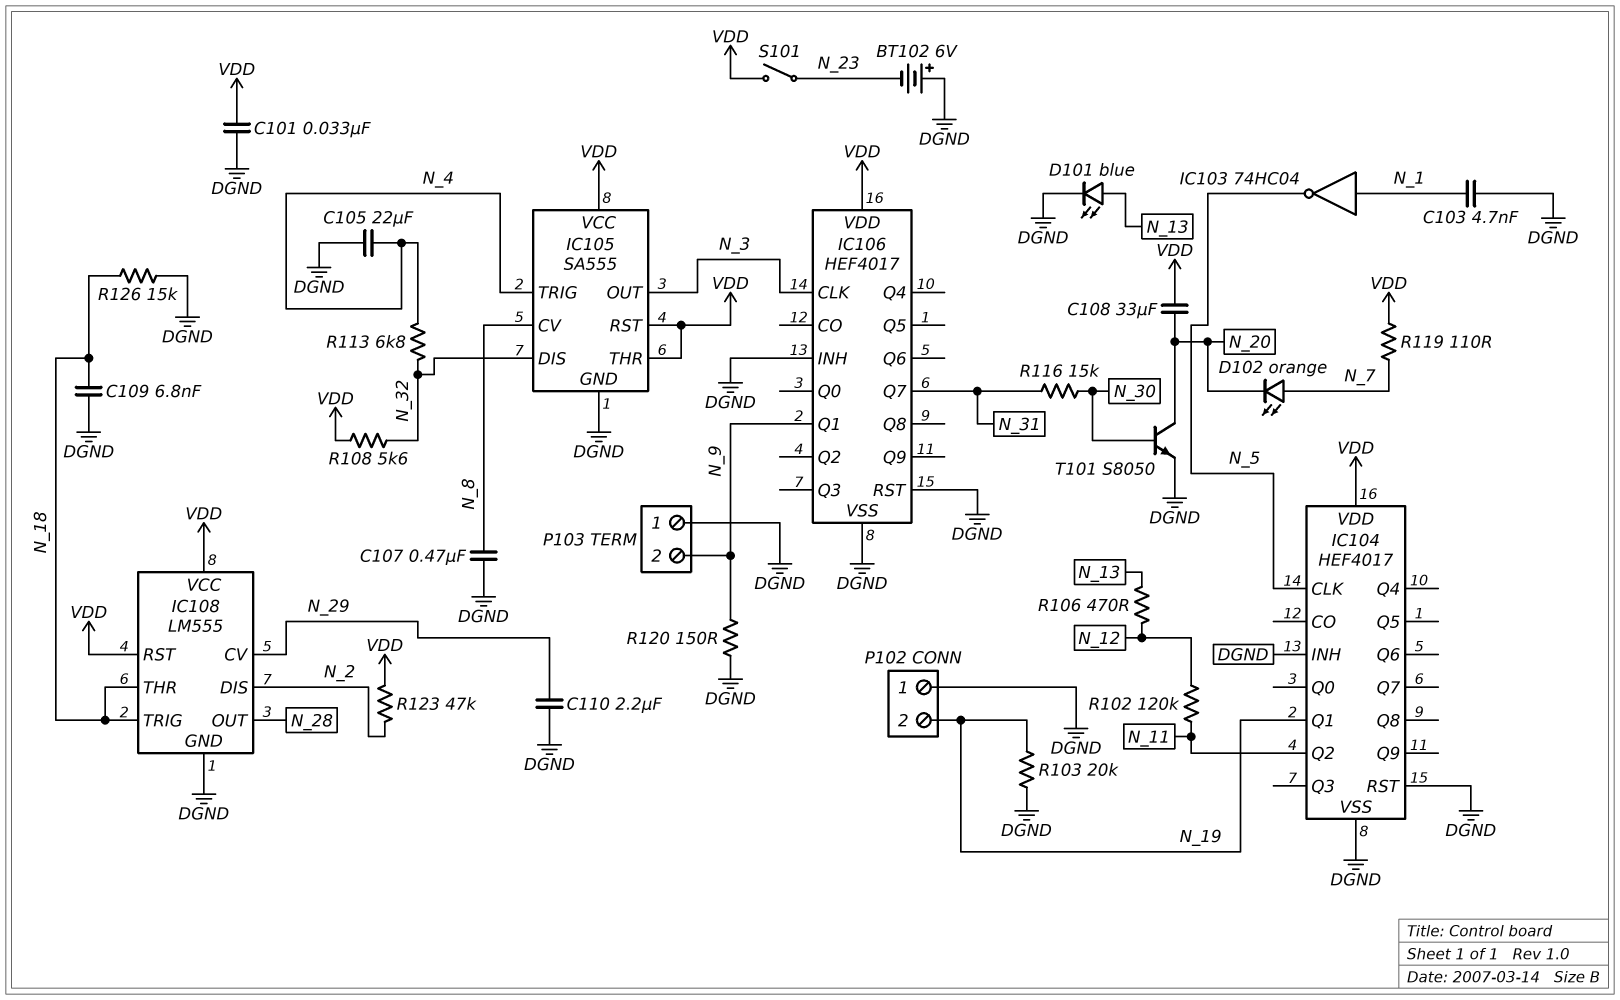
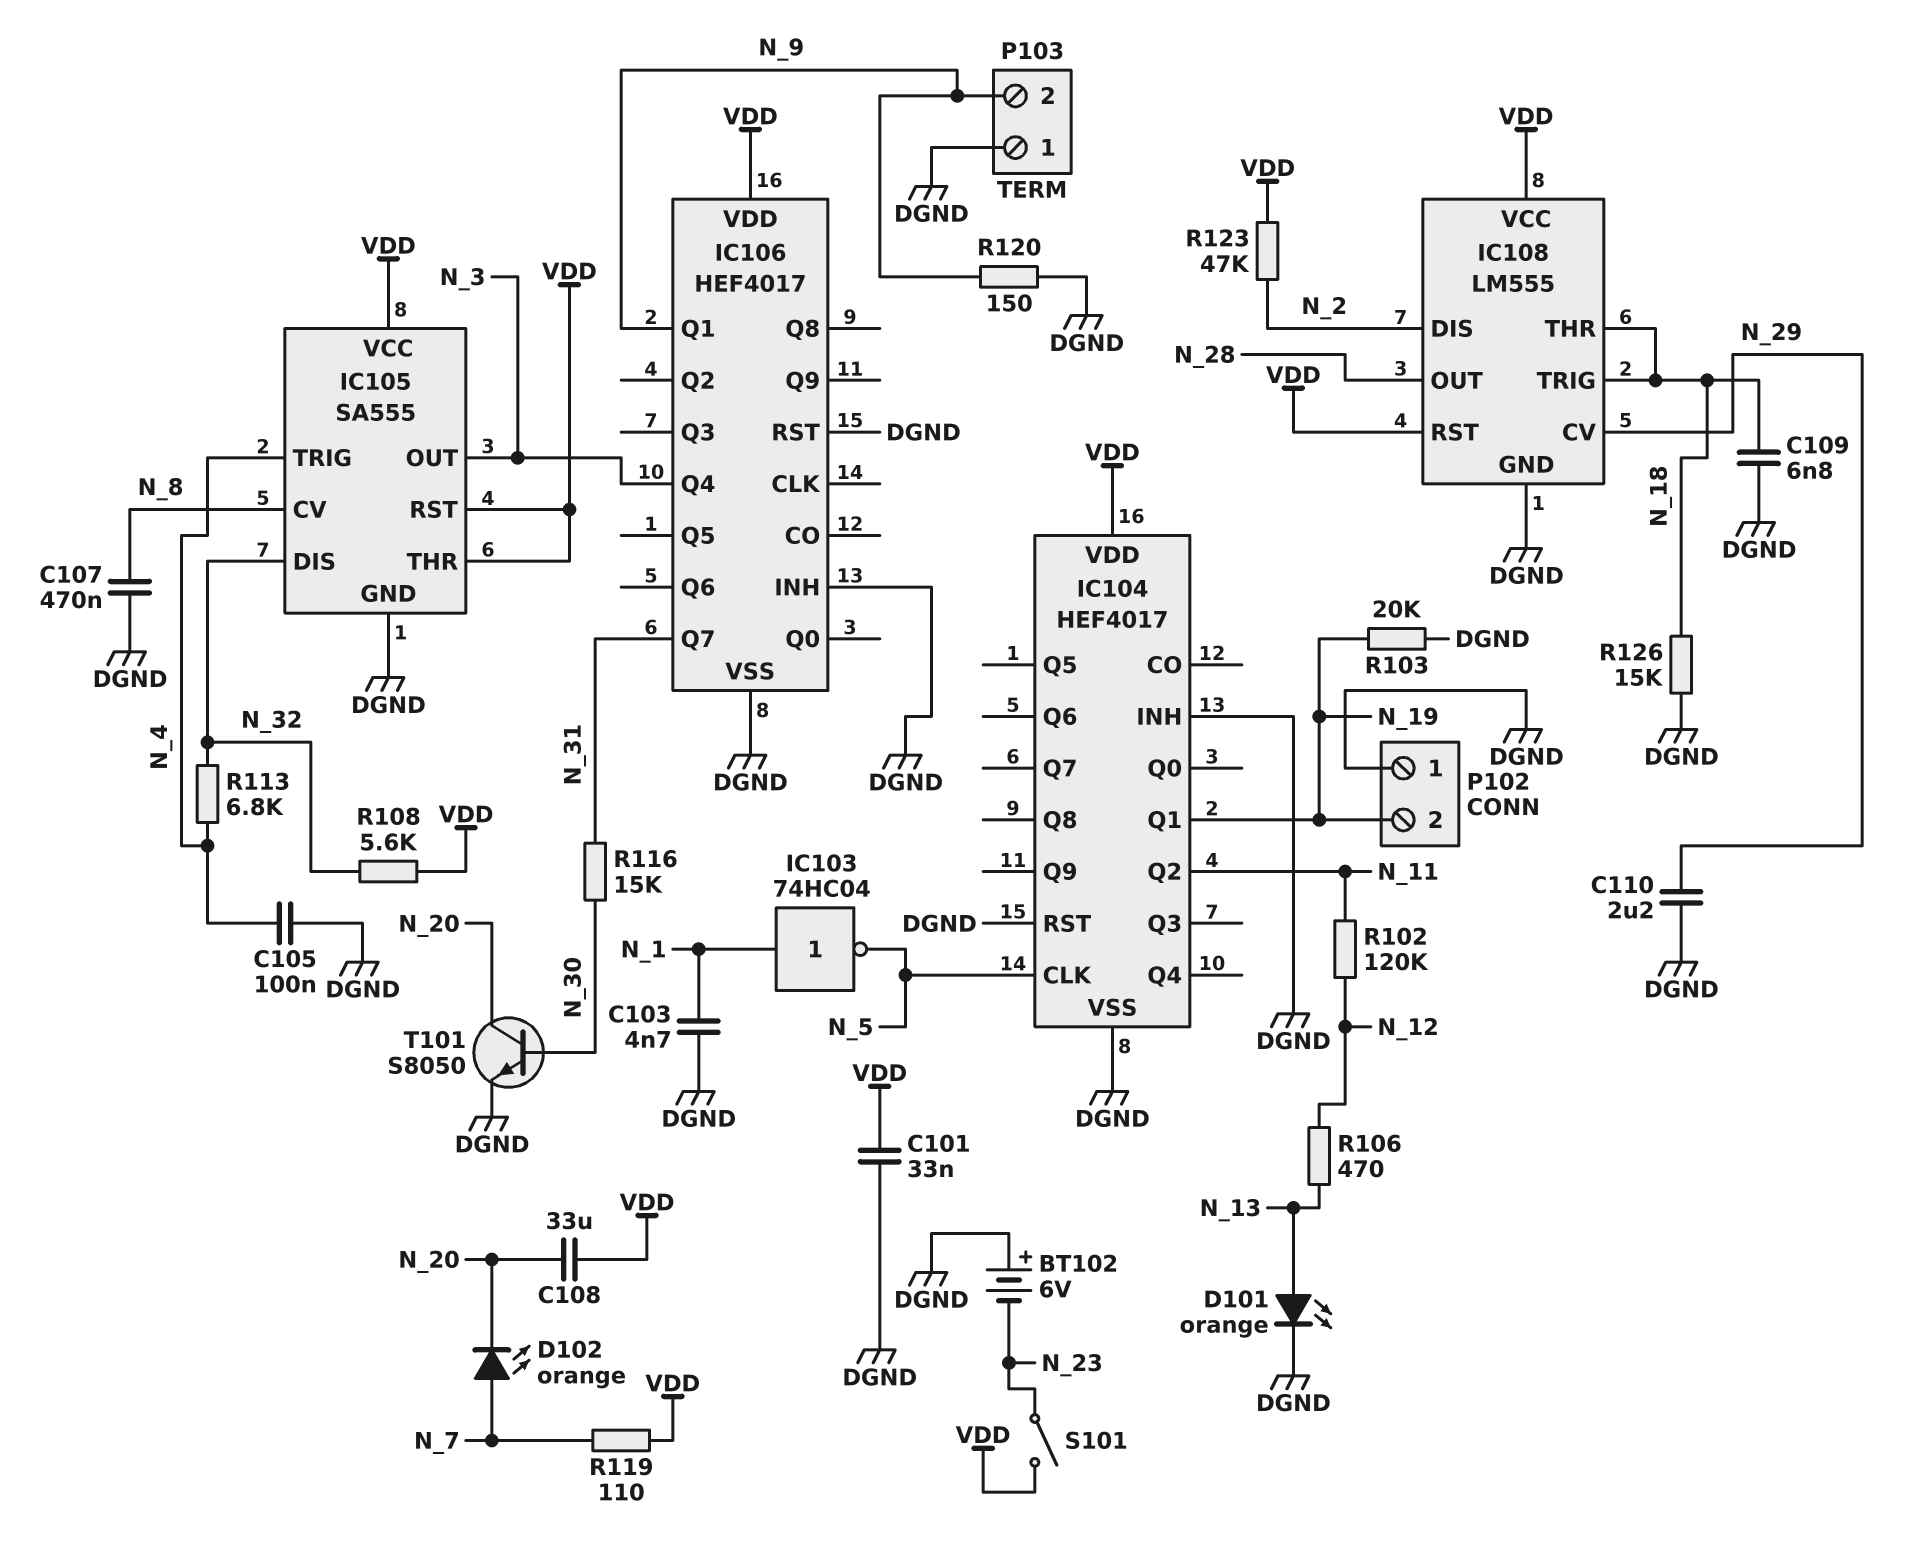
C105: 22uF (DGND, N_4) -> 100nF (DGND, N_4)
D101: LED blue (A N_13, K DGND) -> LED orange (A N_13, K DGND)
IC106 pin CLK: N_3 -> none
IC106 pin Q4: none -> N_3

